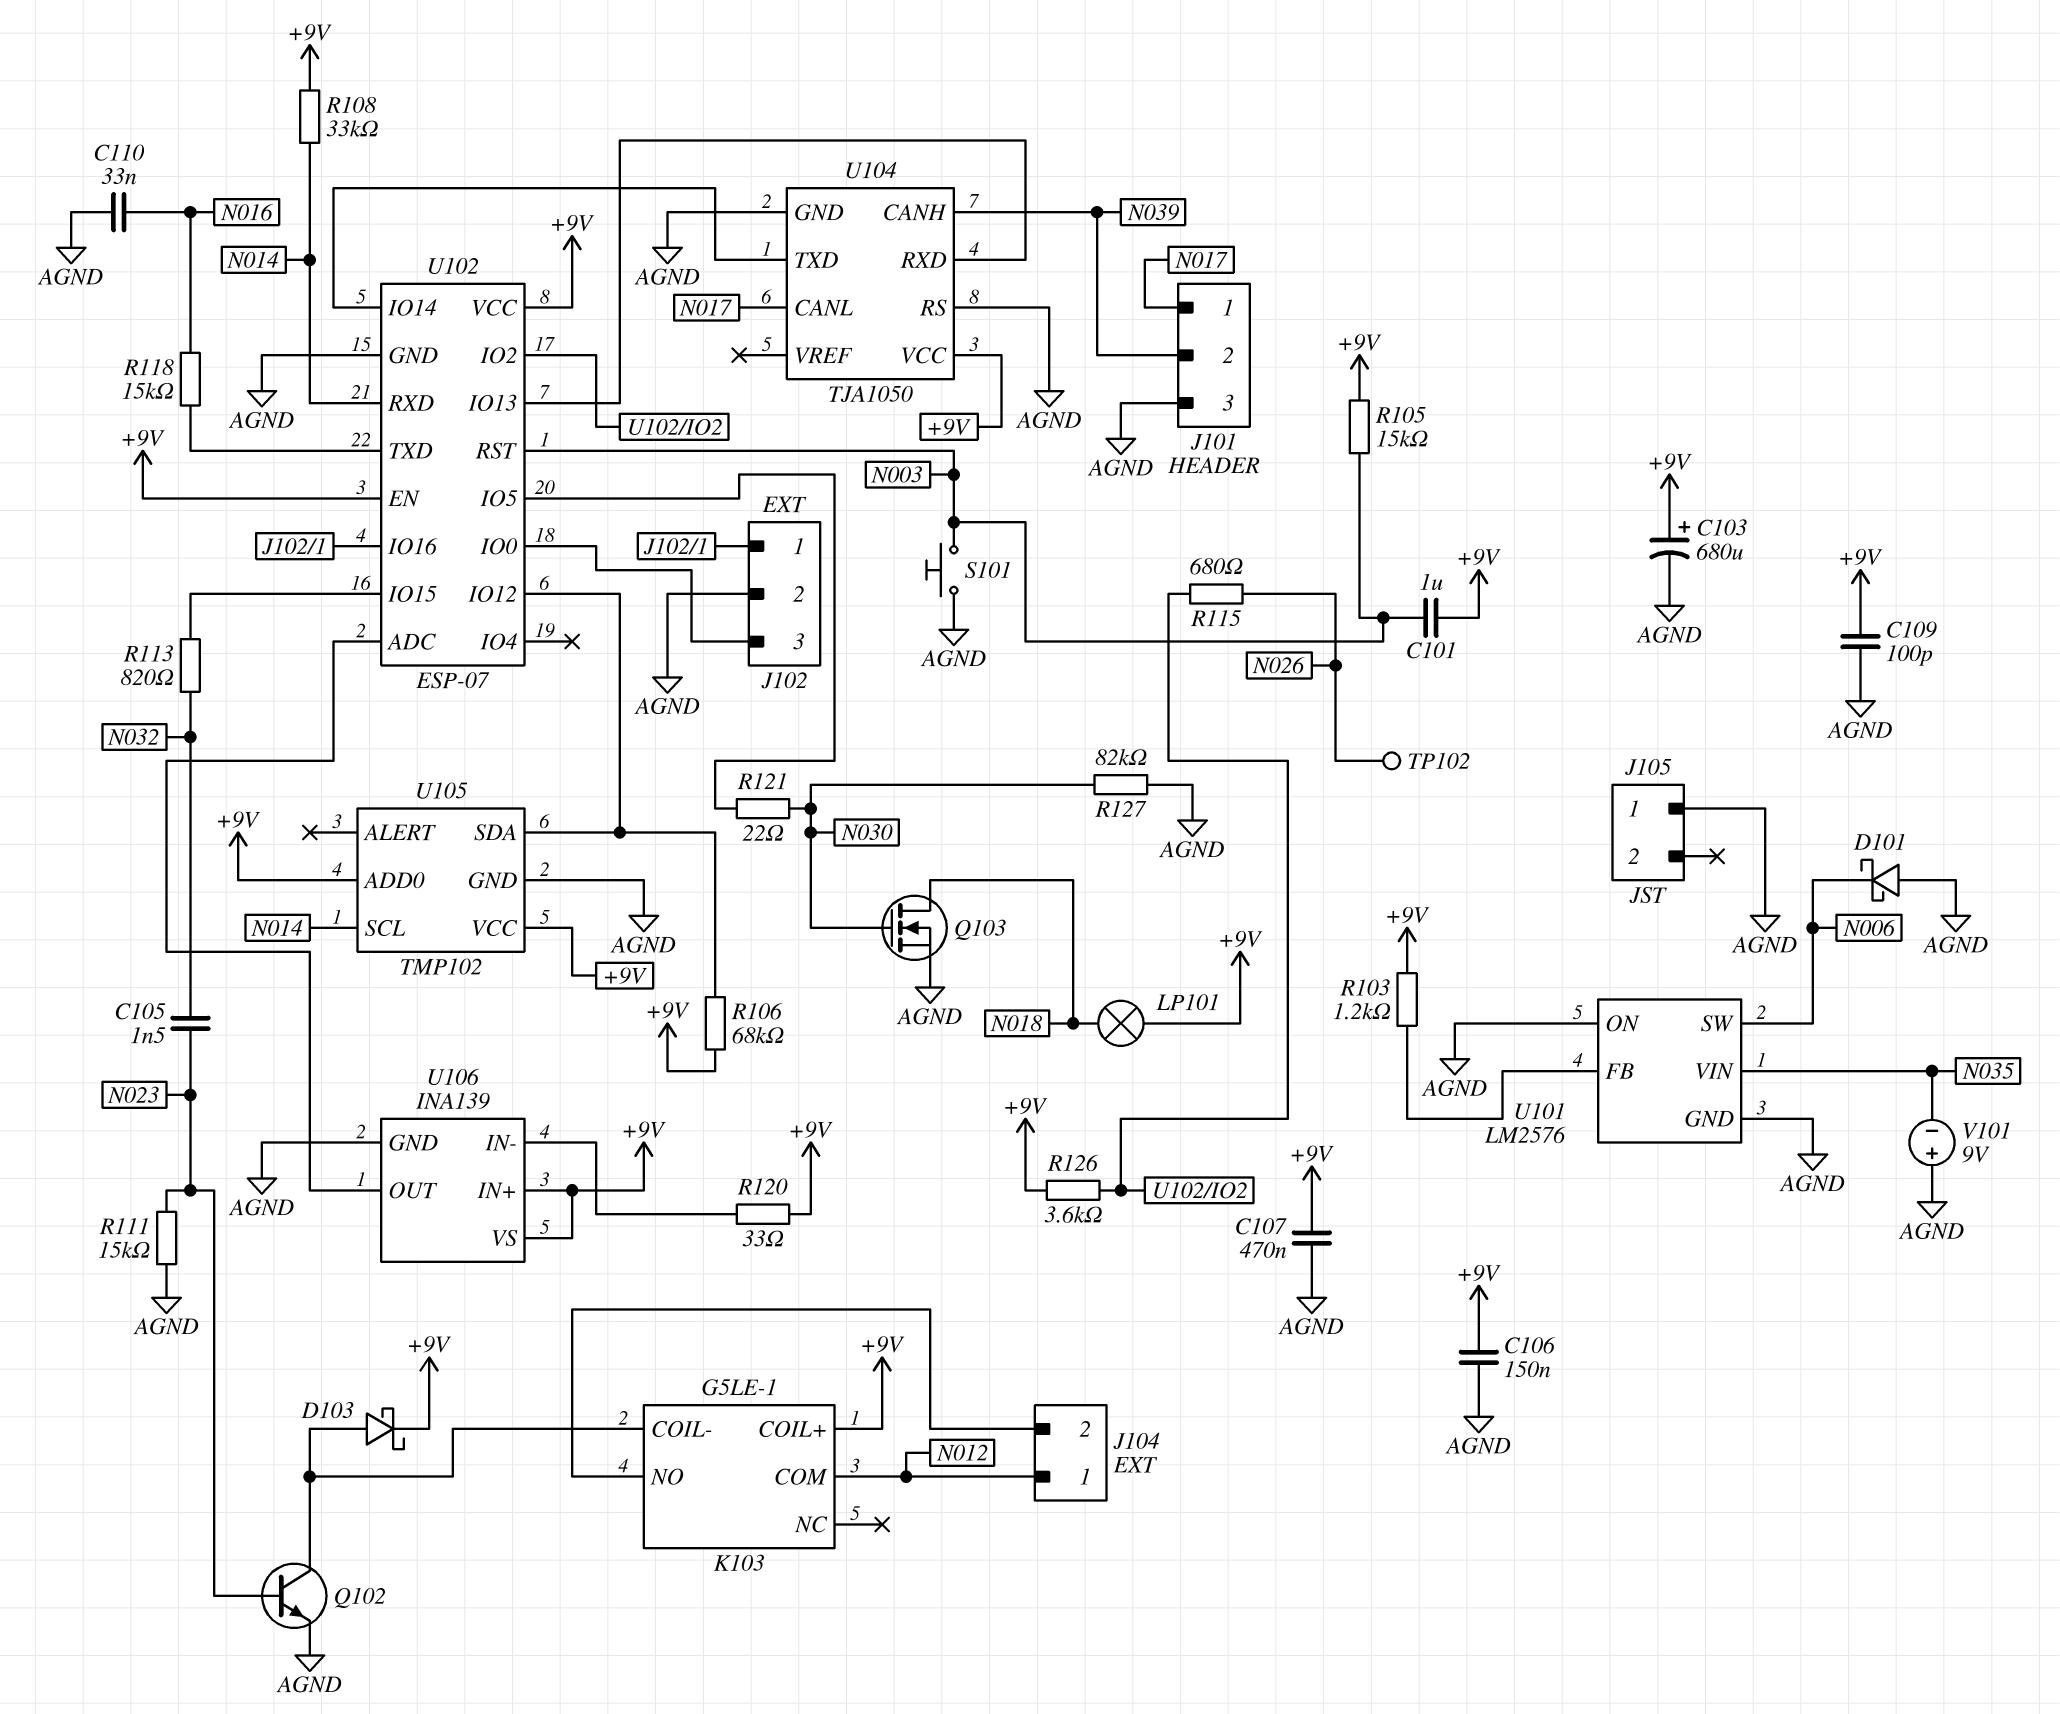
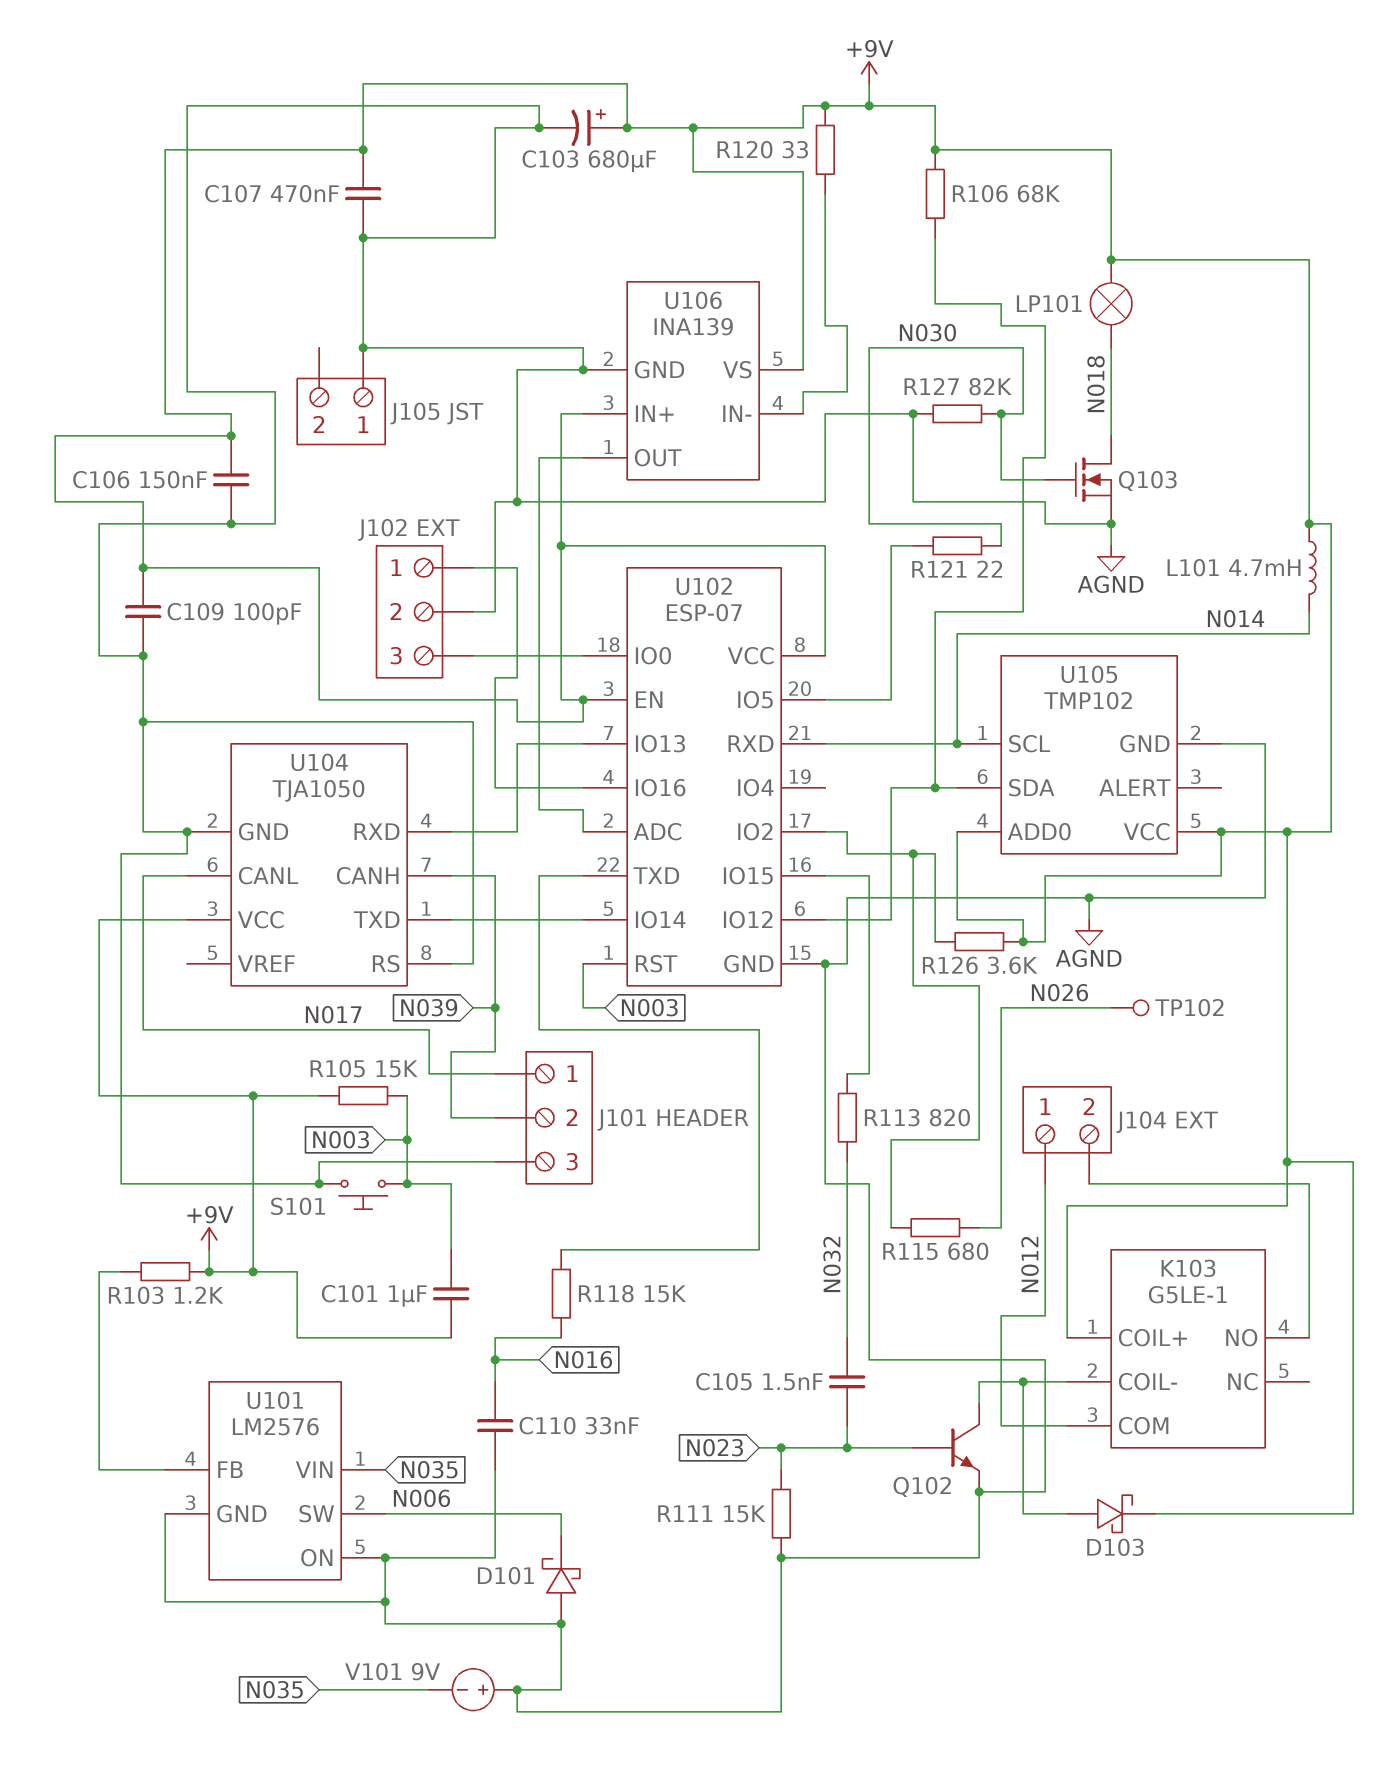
L101: none -> 4.7mH (+9V, N014)
R108: 33k (+9V, N014) -> none

